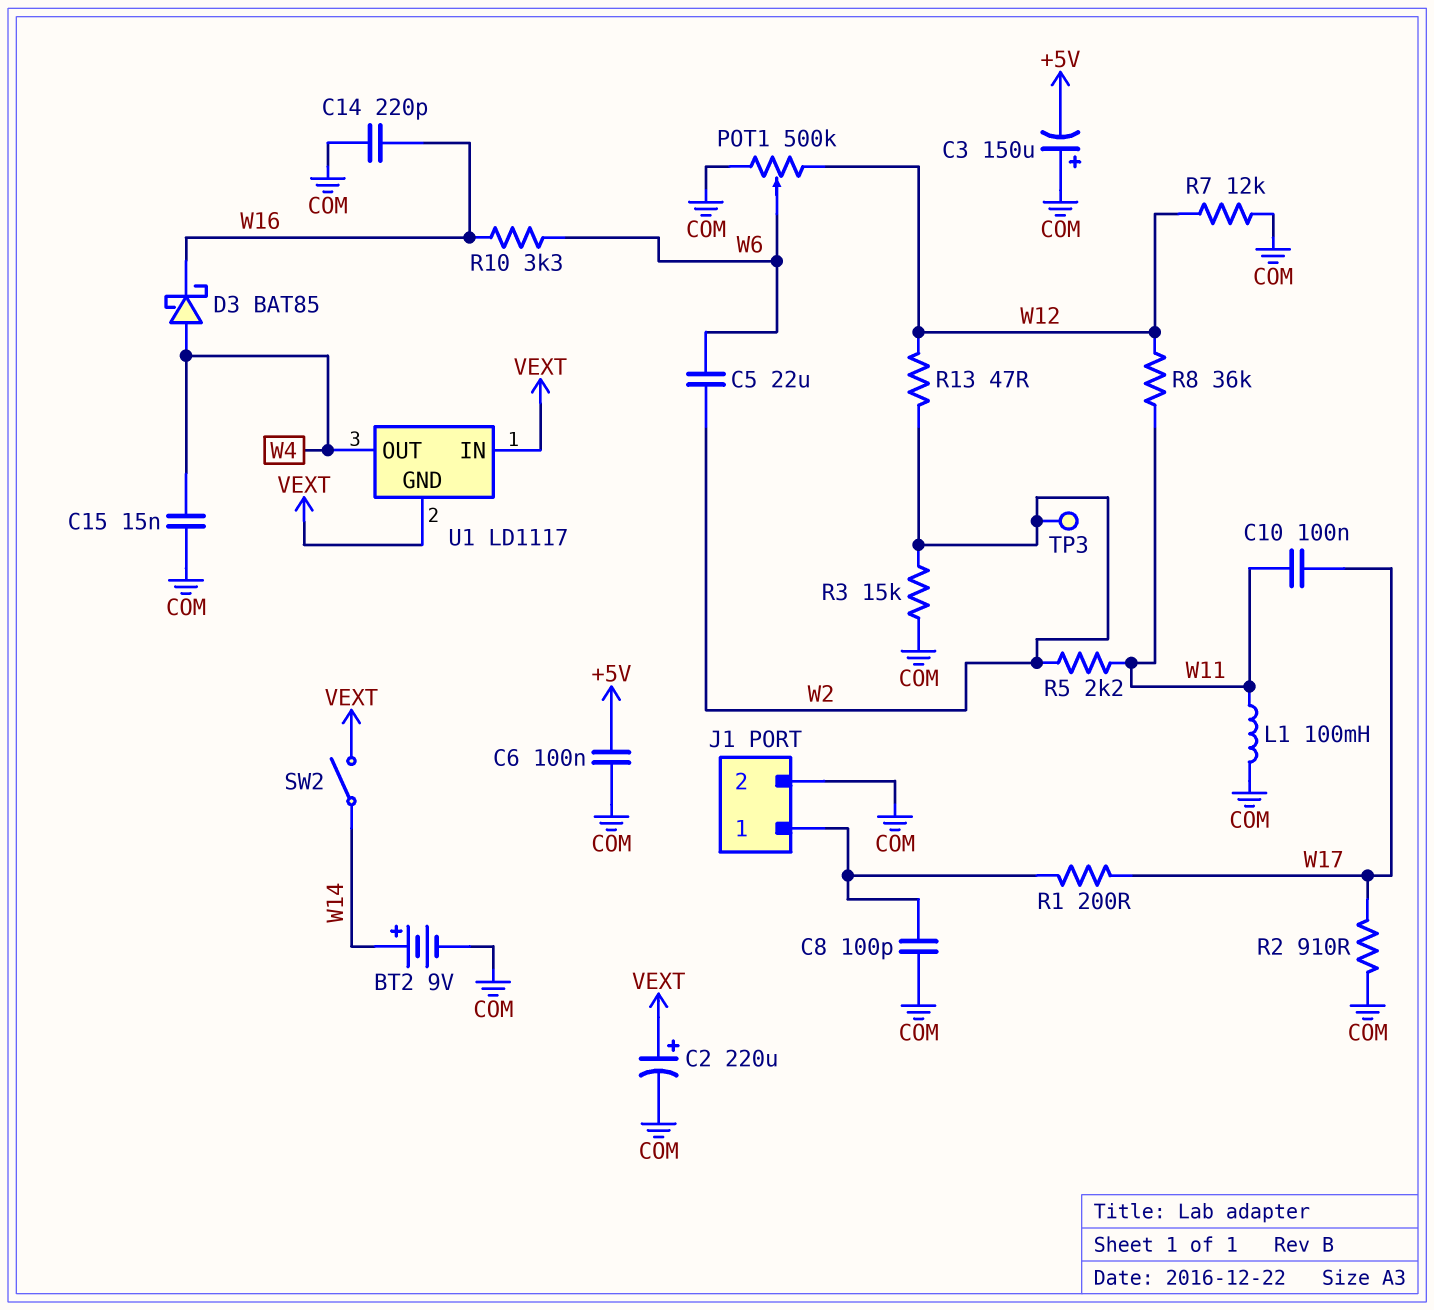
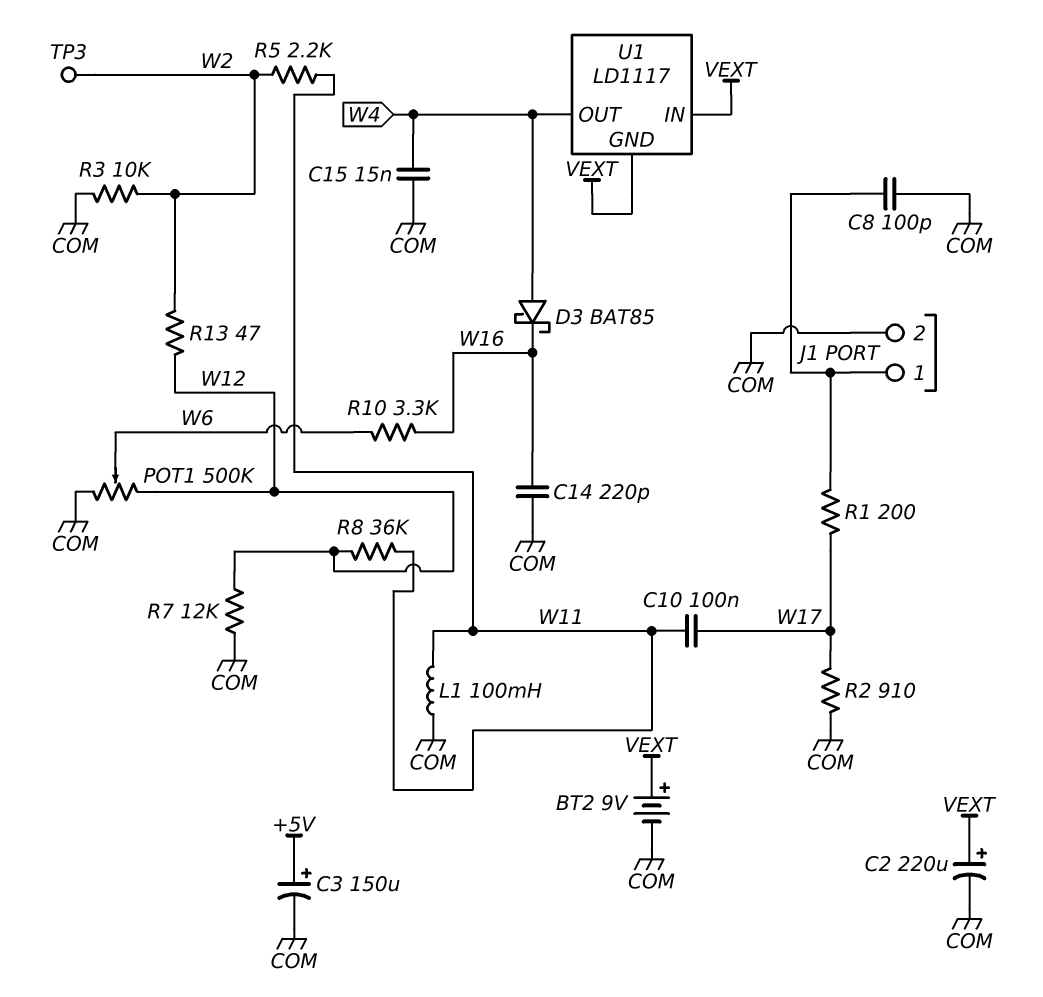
BT2: 9V (plus W14, minus COM) -> 9V (plus VEXT, minus COM)
C3: 150uF (plus COM, minus +5V) -> 150uF (plus +5V, minus COM)
C5: 22uF (W2, W6) -> none
C6: 100nF (+5V, COM) -> none
R3: 15k (COM, W2) -> 10k (COM, W2)
SW2: switch (VEXT, W14) -> none

